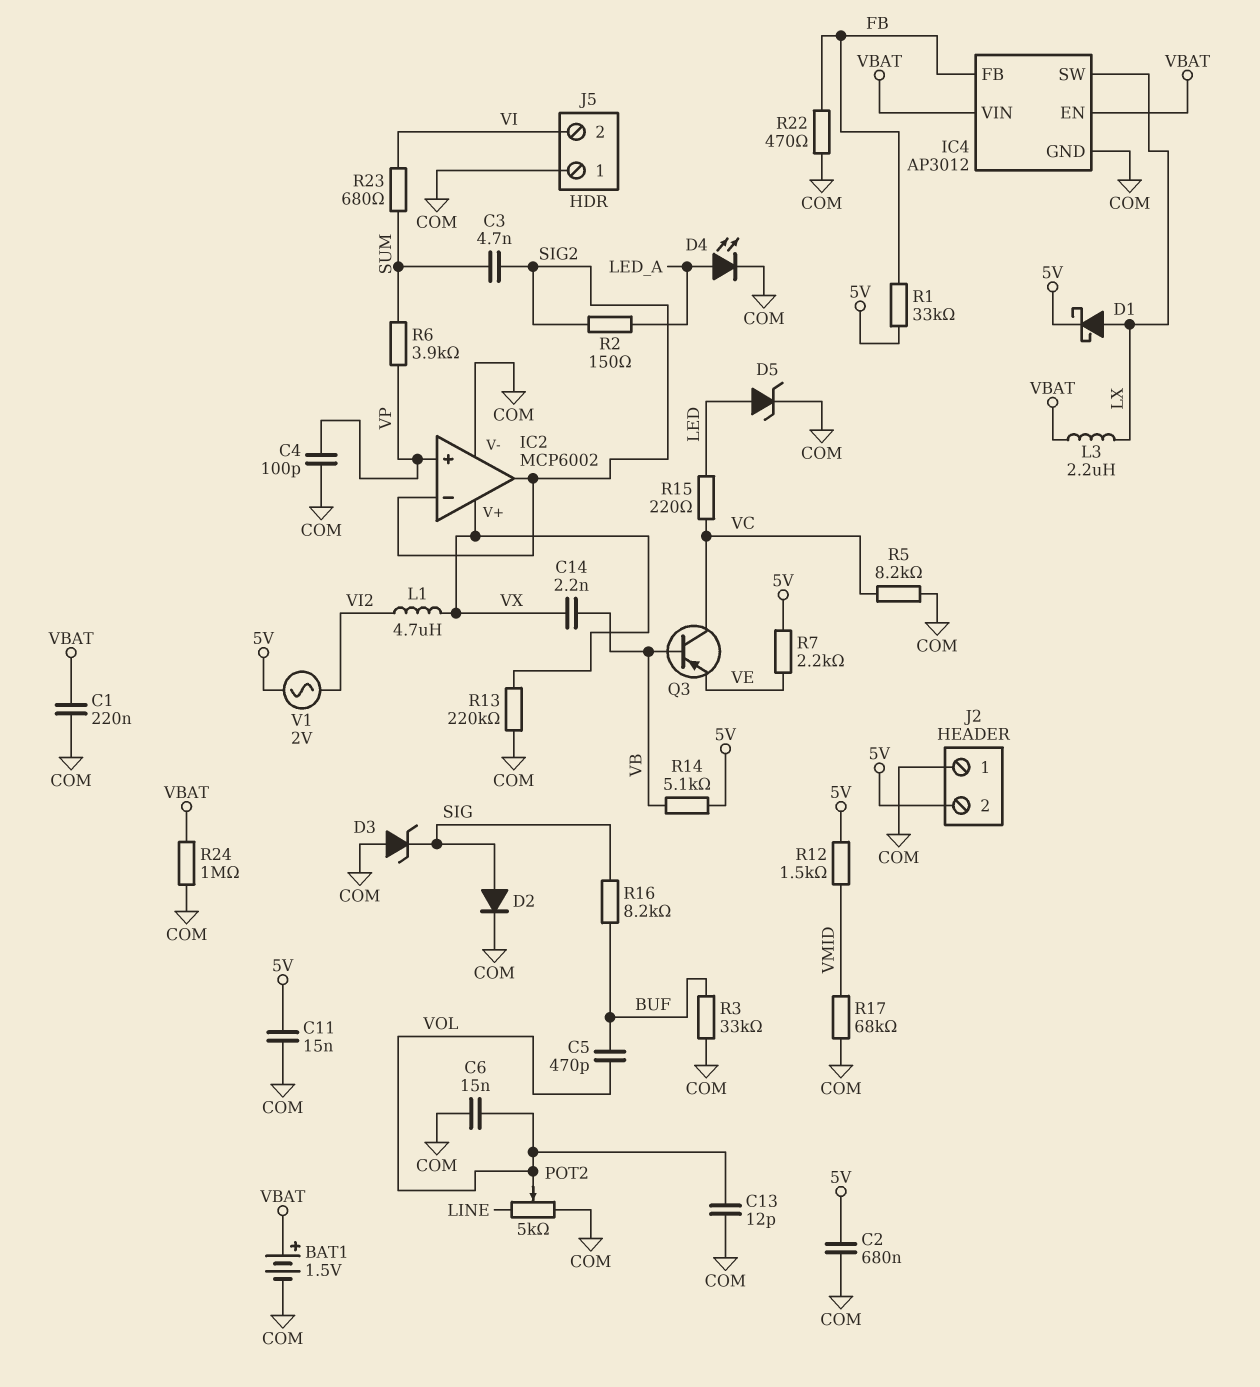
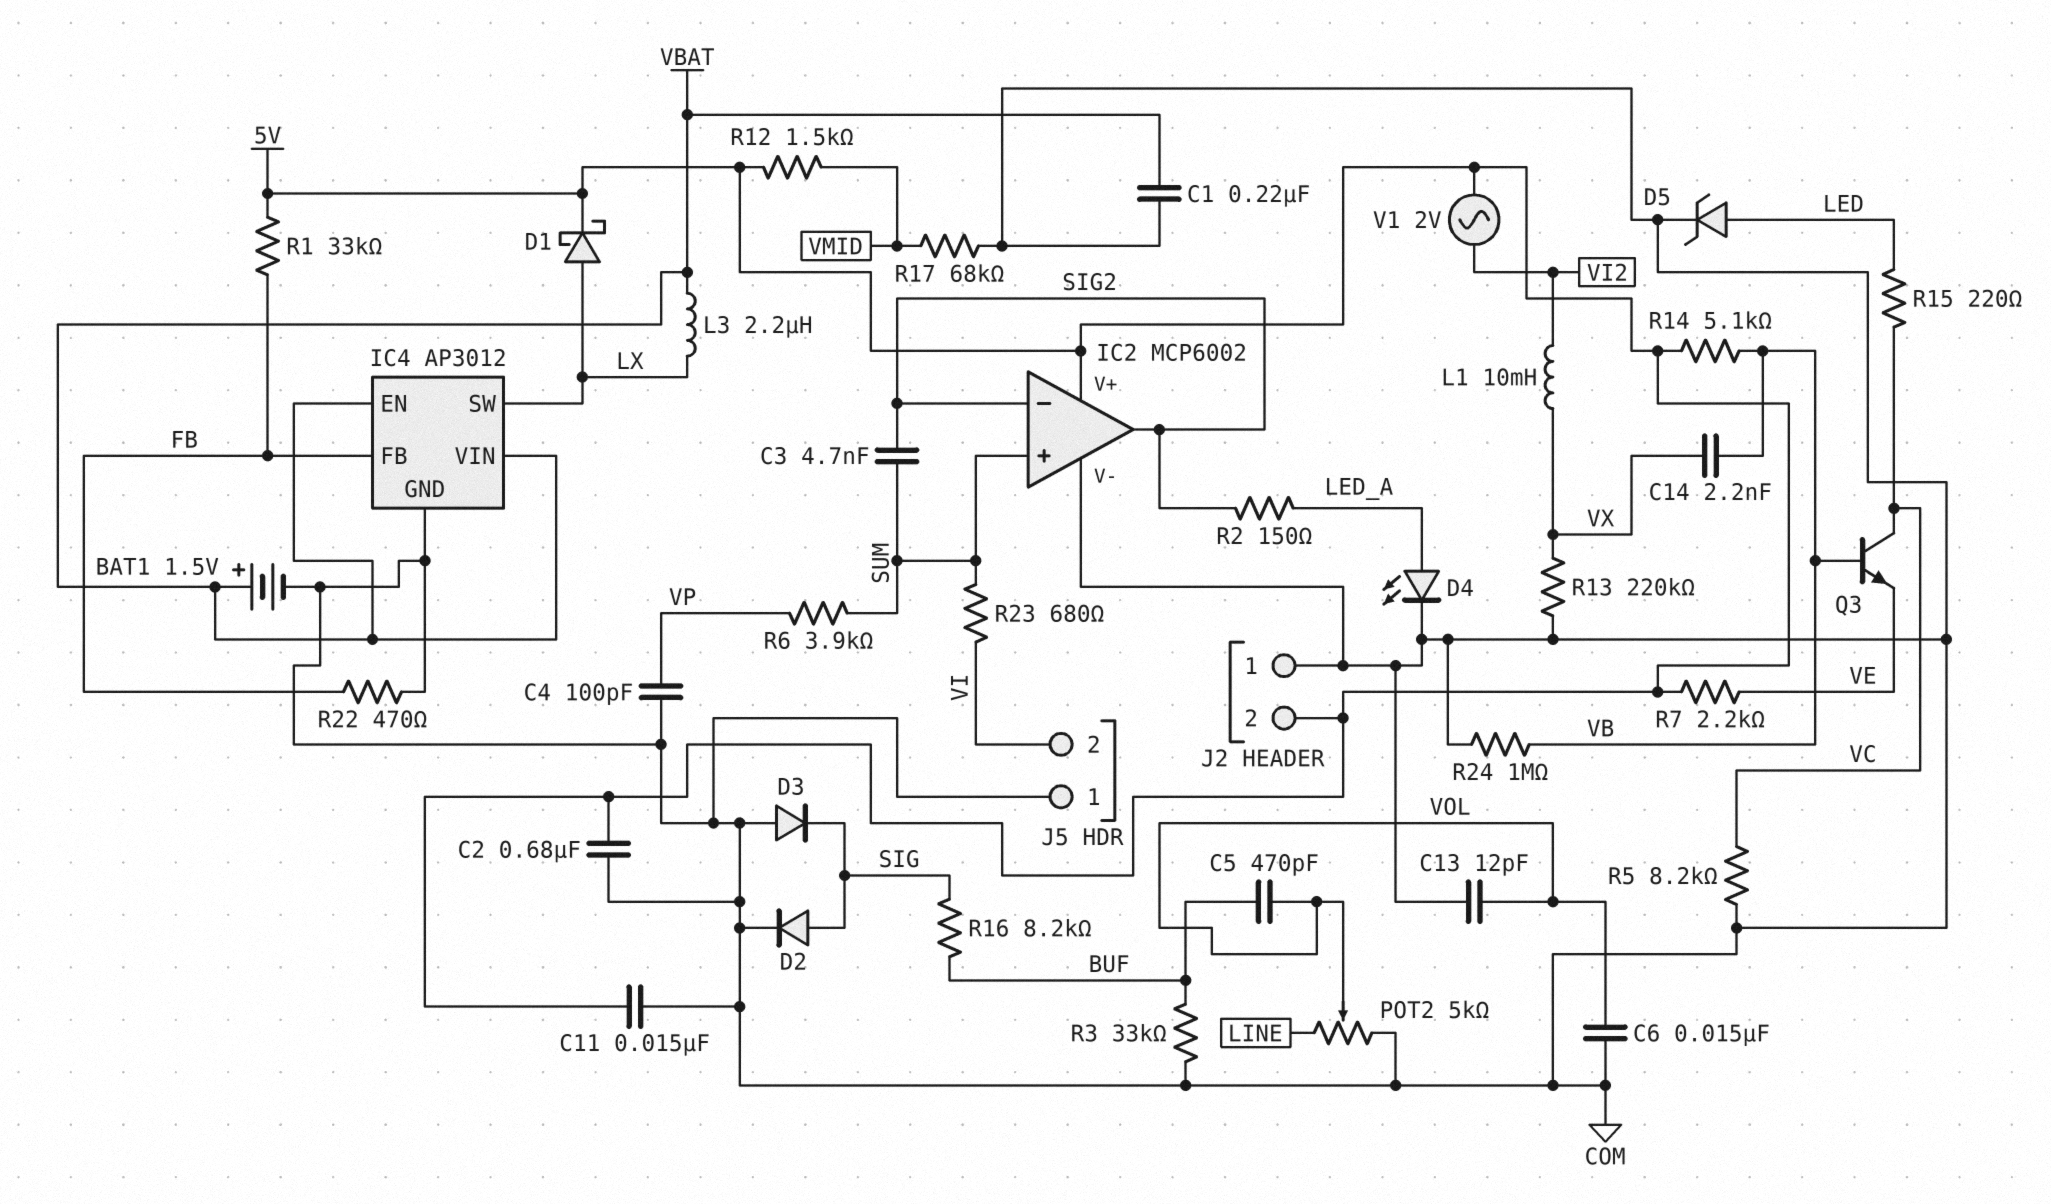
D3: zener (A COM, K SIG) -> diode (A COM, K SIG)
IC2 pin V+: VX -> 5V
IC2 pin in+: VP -> SUM
L1: 4.7uH (VI2, VX) -> 10mH (VI2, VX)
Q3: PNP (B VB, C VC, E VE) -> NPN (B VB, C VC, E VE)
R24: 1M (COM, VBAT) -> 1M (COM, VB)

